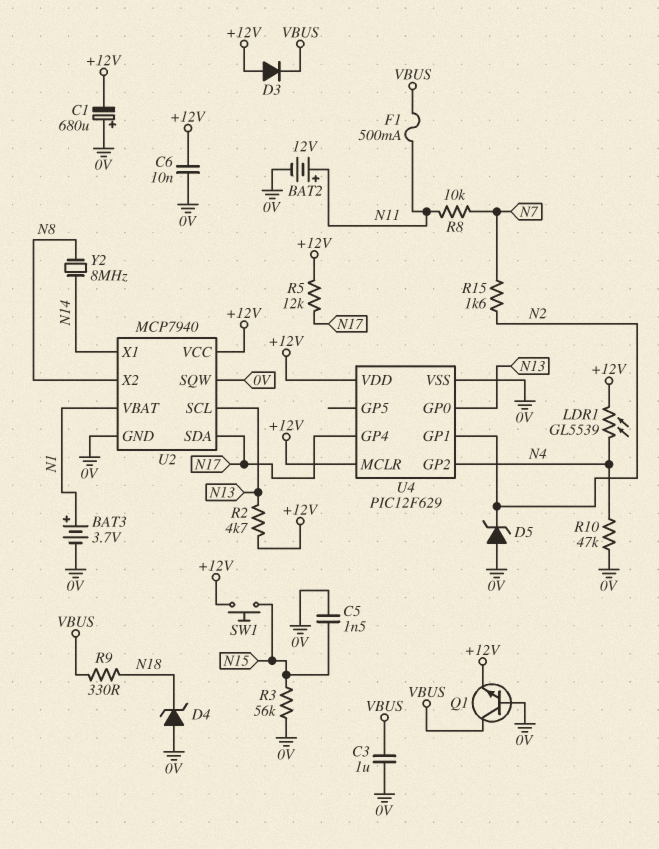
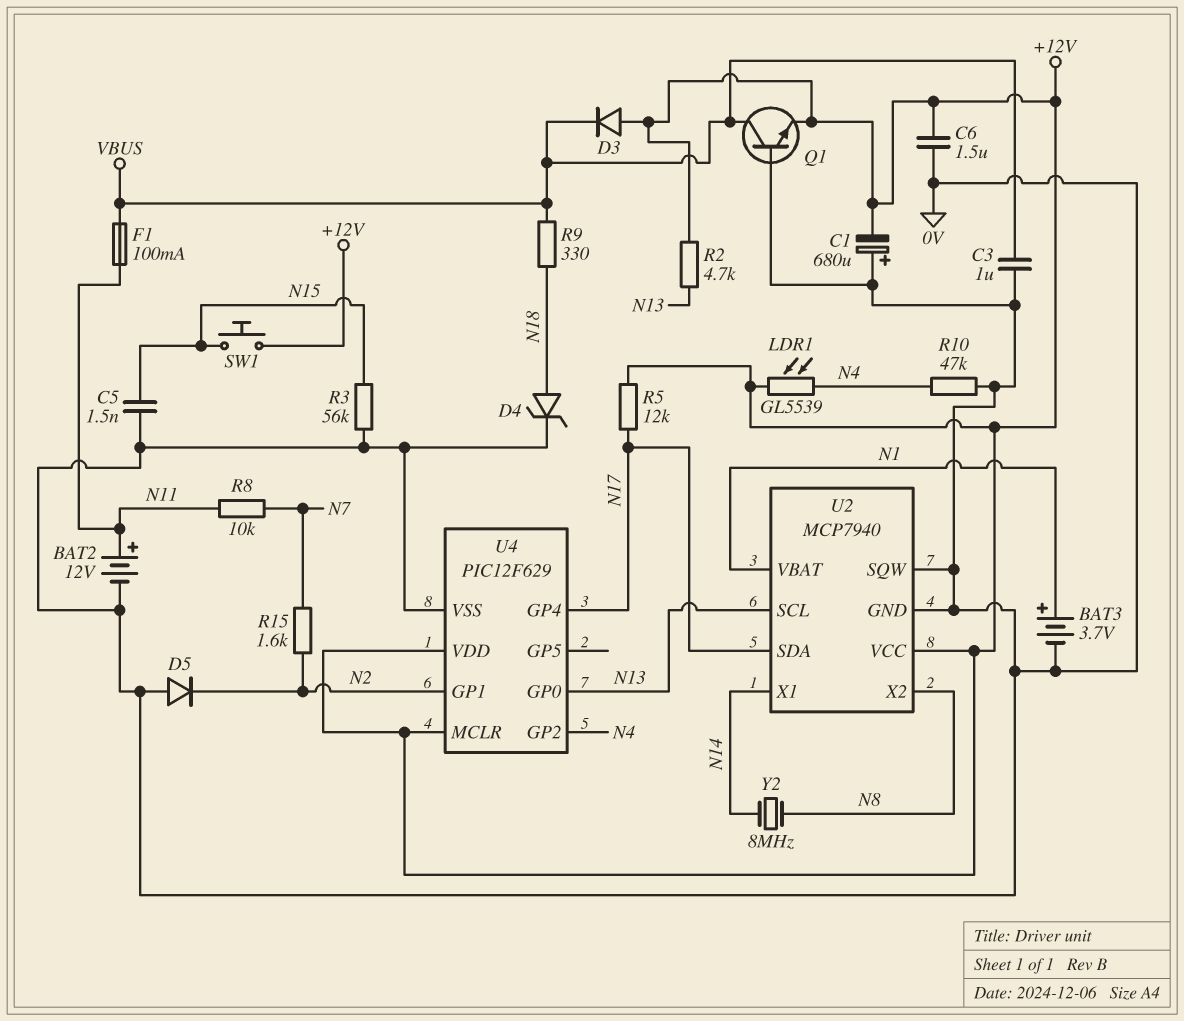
C6: 10nF (+12V, 0V) -> 1.5uF (+12V, 0V)
D4: zener (A 0V, K N18) -> zener (A N18, K 0V)
D5: zener (A 0V, K N2) -> diode (A 0V, K N2)
F1: 500mA (N11, VBUS) -> 100mA (N11, VBUS)

